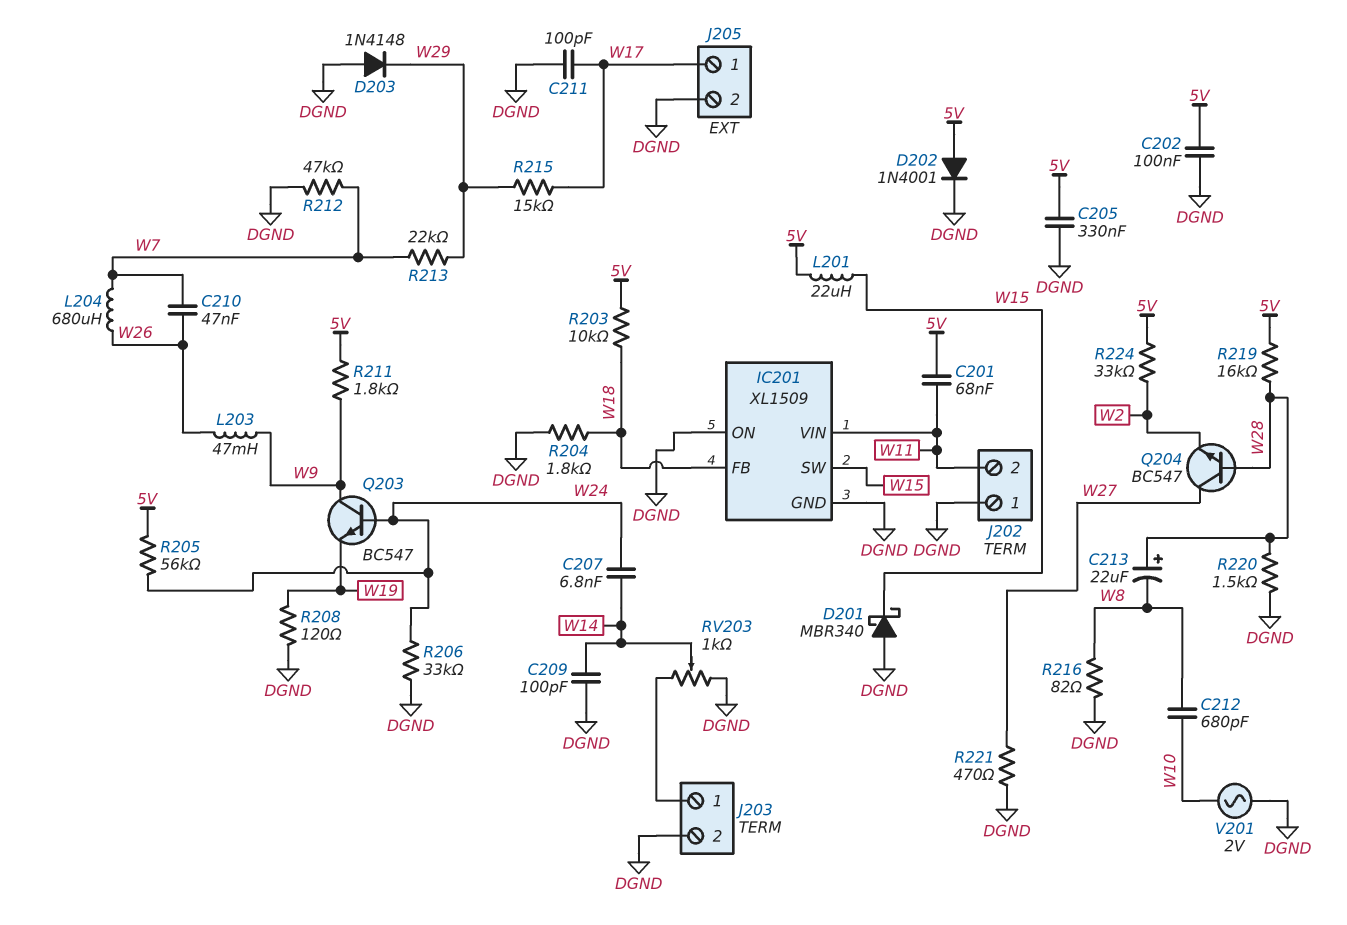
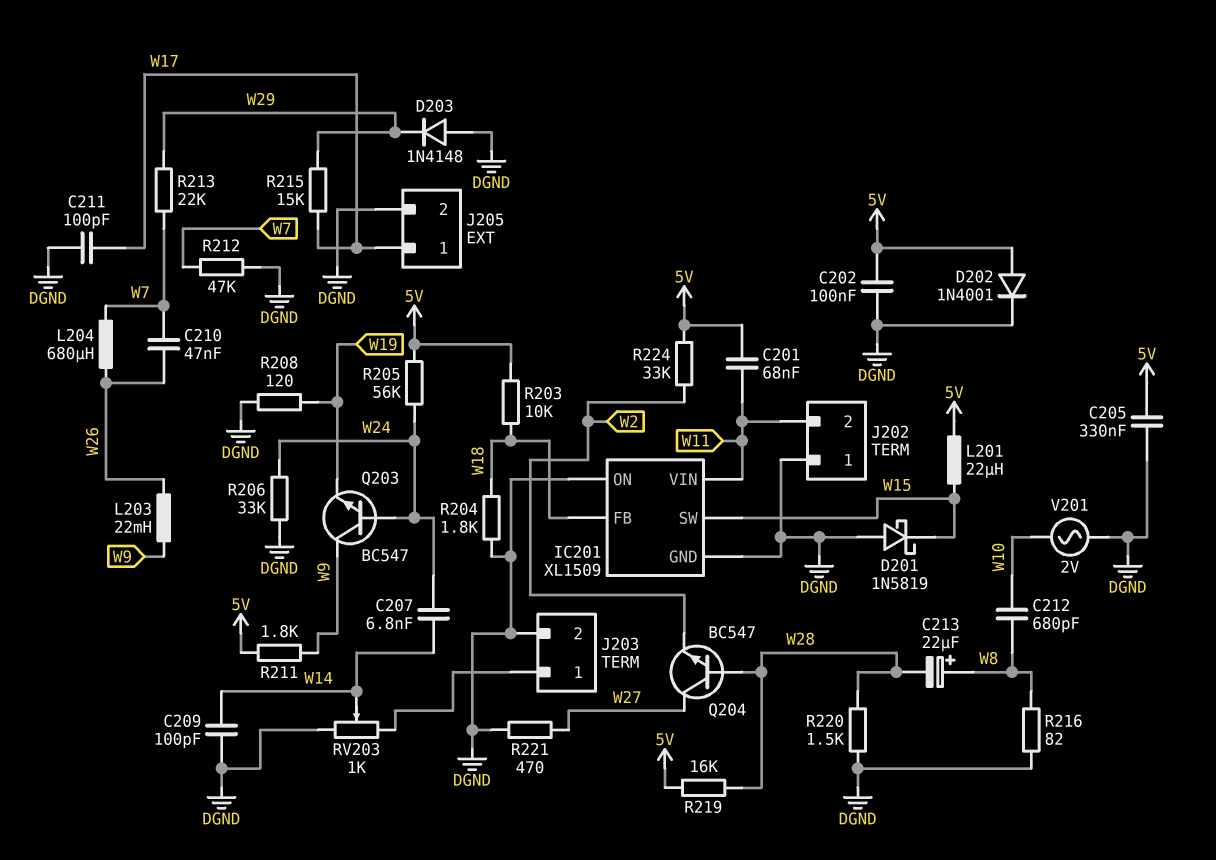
C213: 22uF (plus W28, minus W8) -> 22uF (plus W8, minus W28)
D201: schottky MBR340 (A DGND, K W15) -> schottky 1N5819 (A DGND, K W15)
L203: 47mH (W9, W26) -> 22mH (W9, W26)

